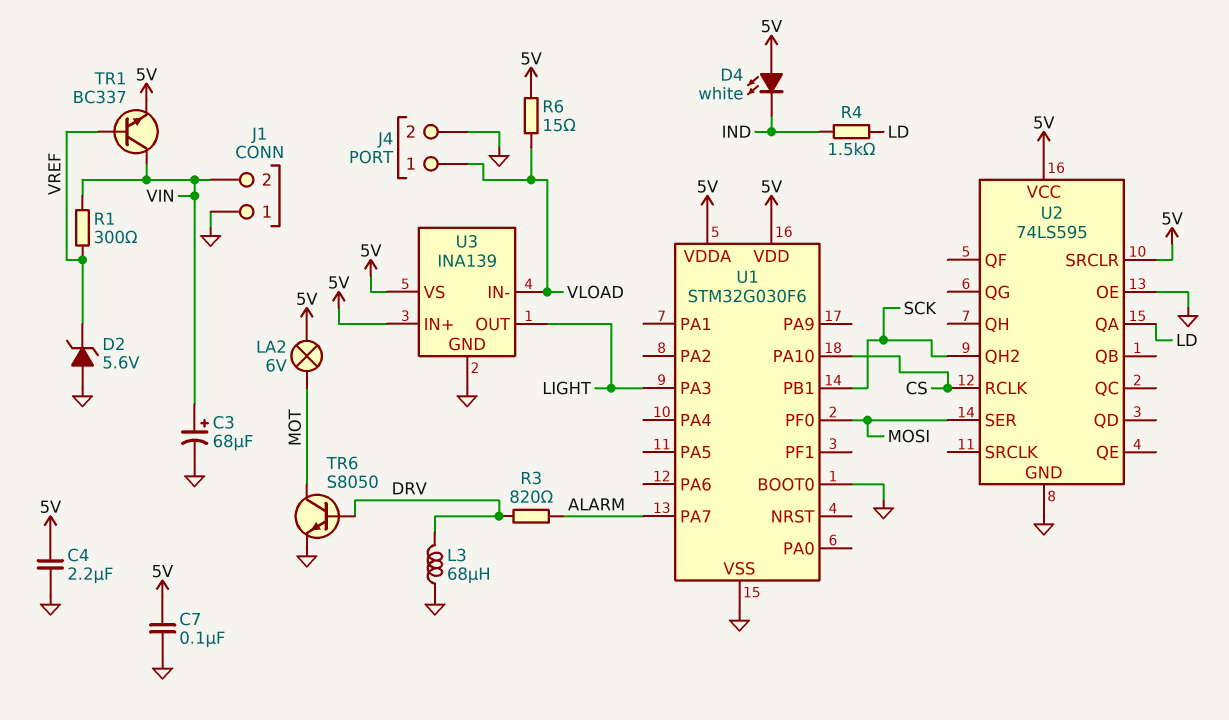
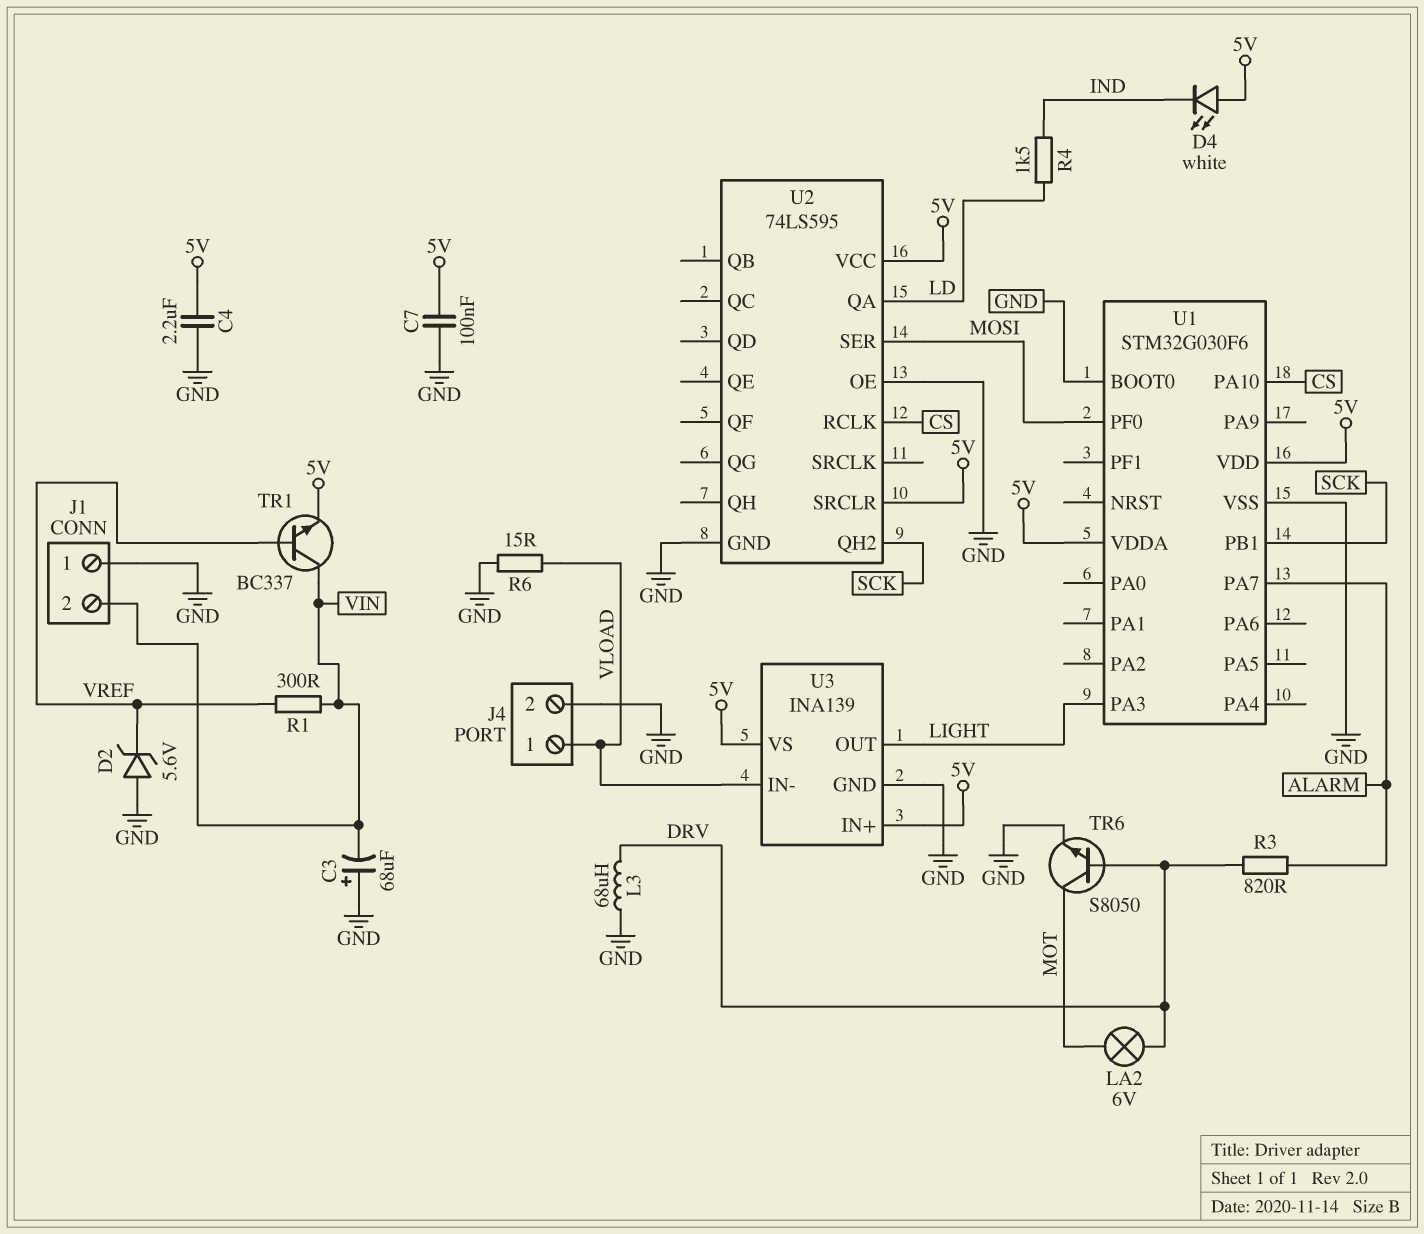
C3: 68uF (plus VIN, minus GND) -> 68uF (plus GND, minus VIN)
LA2: lamp 6V (5V, MOT) -> lamp 6V (DRV, MOT)
R6: 15 (5V, VLOAD) -> 15 (GND, VLOAD)

